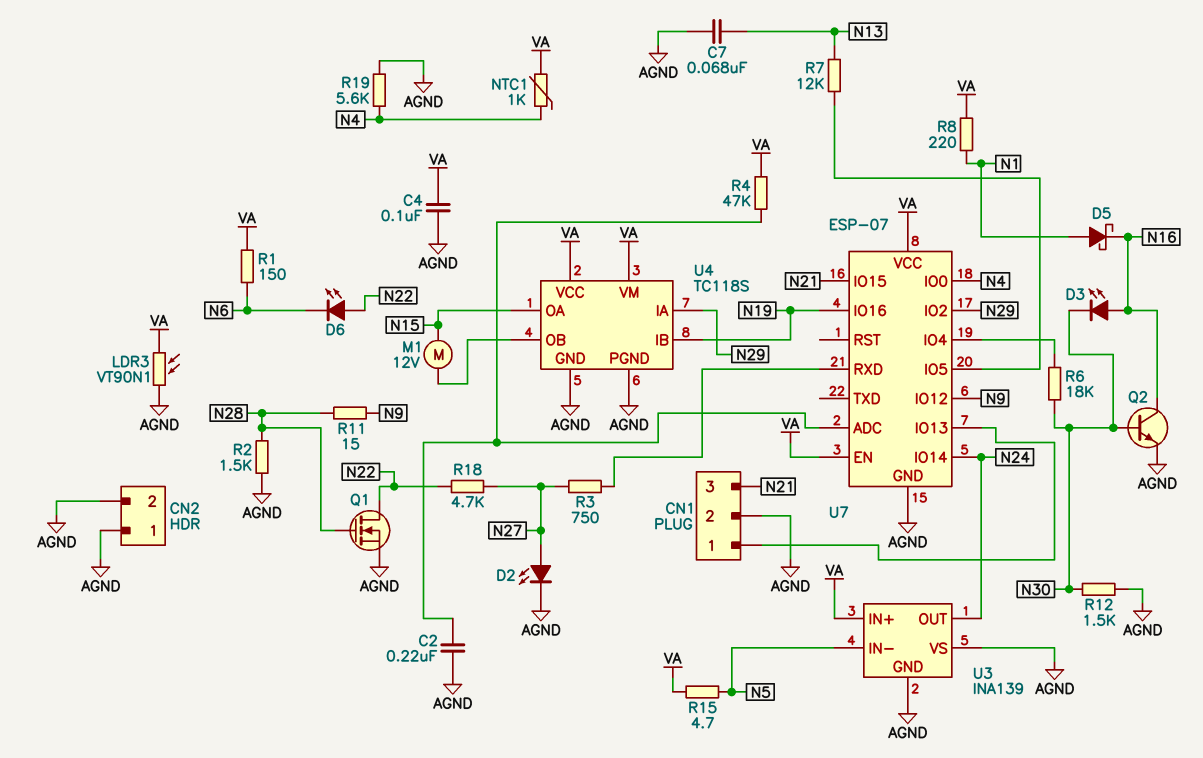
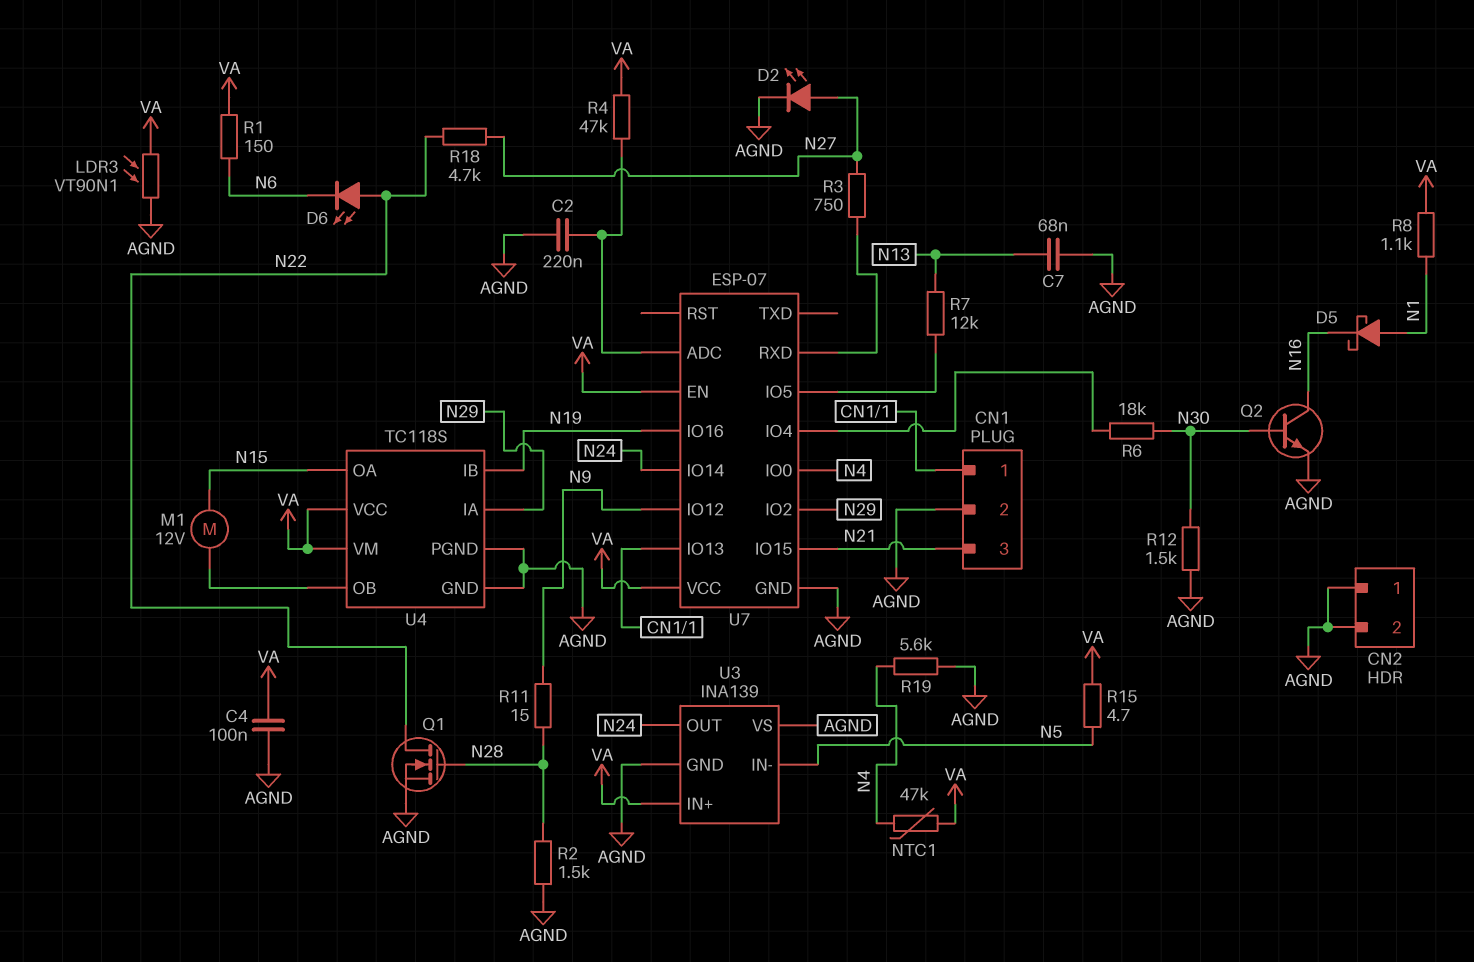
D3: LED (A N16, K N30) -> none
NTC1: 1k (N4, VA) -> 47k (N4, VA)
R8: 220 (N1, VA) -> 1.1k (N1, VA)

